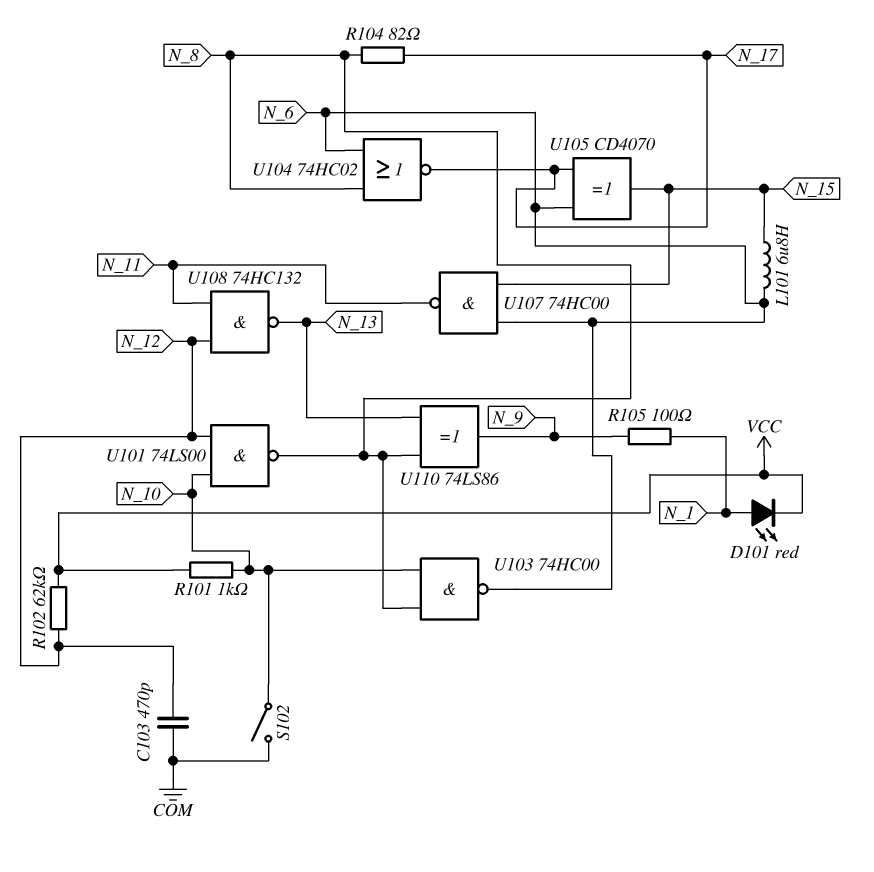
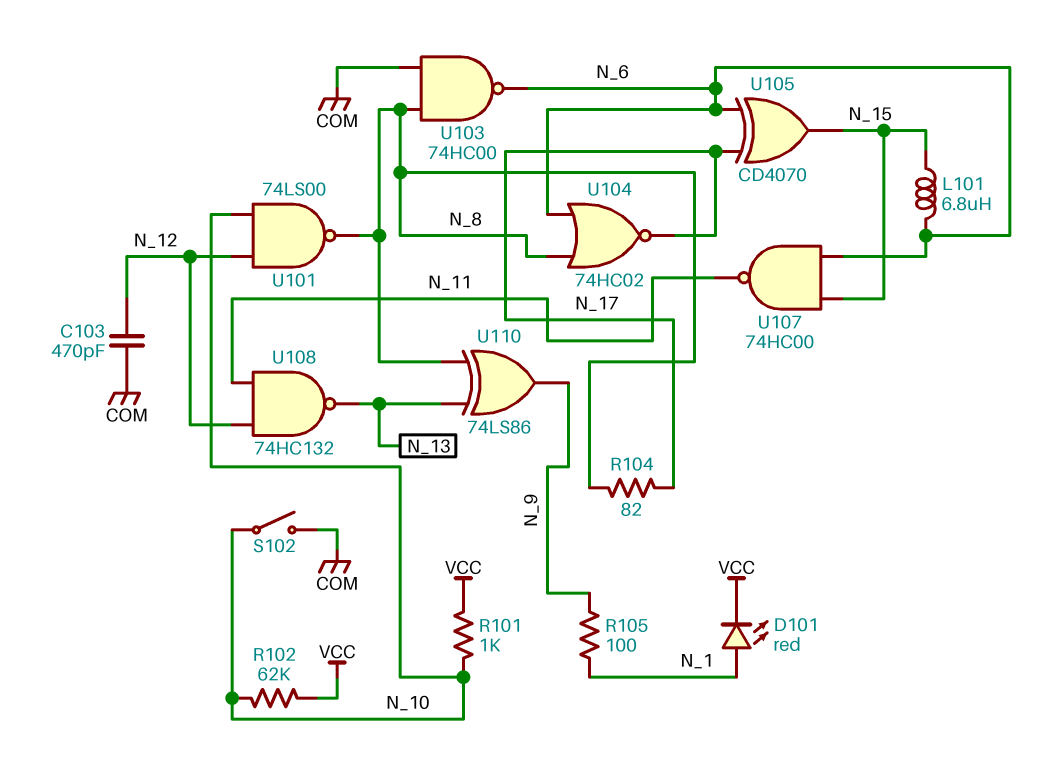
R102: 62k (N_12, VCC) -> 62k (N_10, VCC)
U103: NAND 74HC00 (in N_8, in N_10, out N_6) -> NAND 74HC00 (in COM, in N_8, out N_6)

